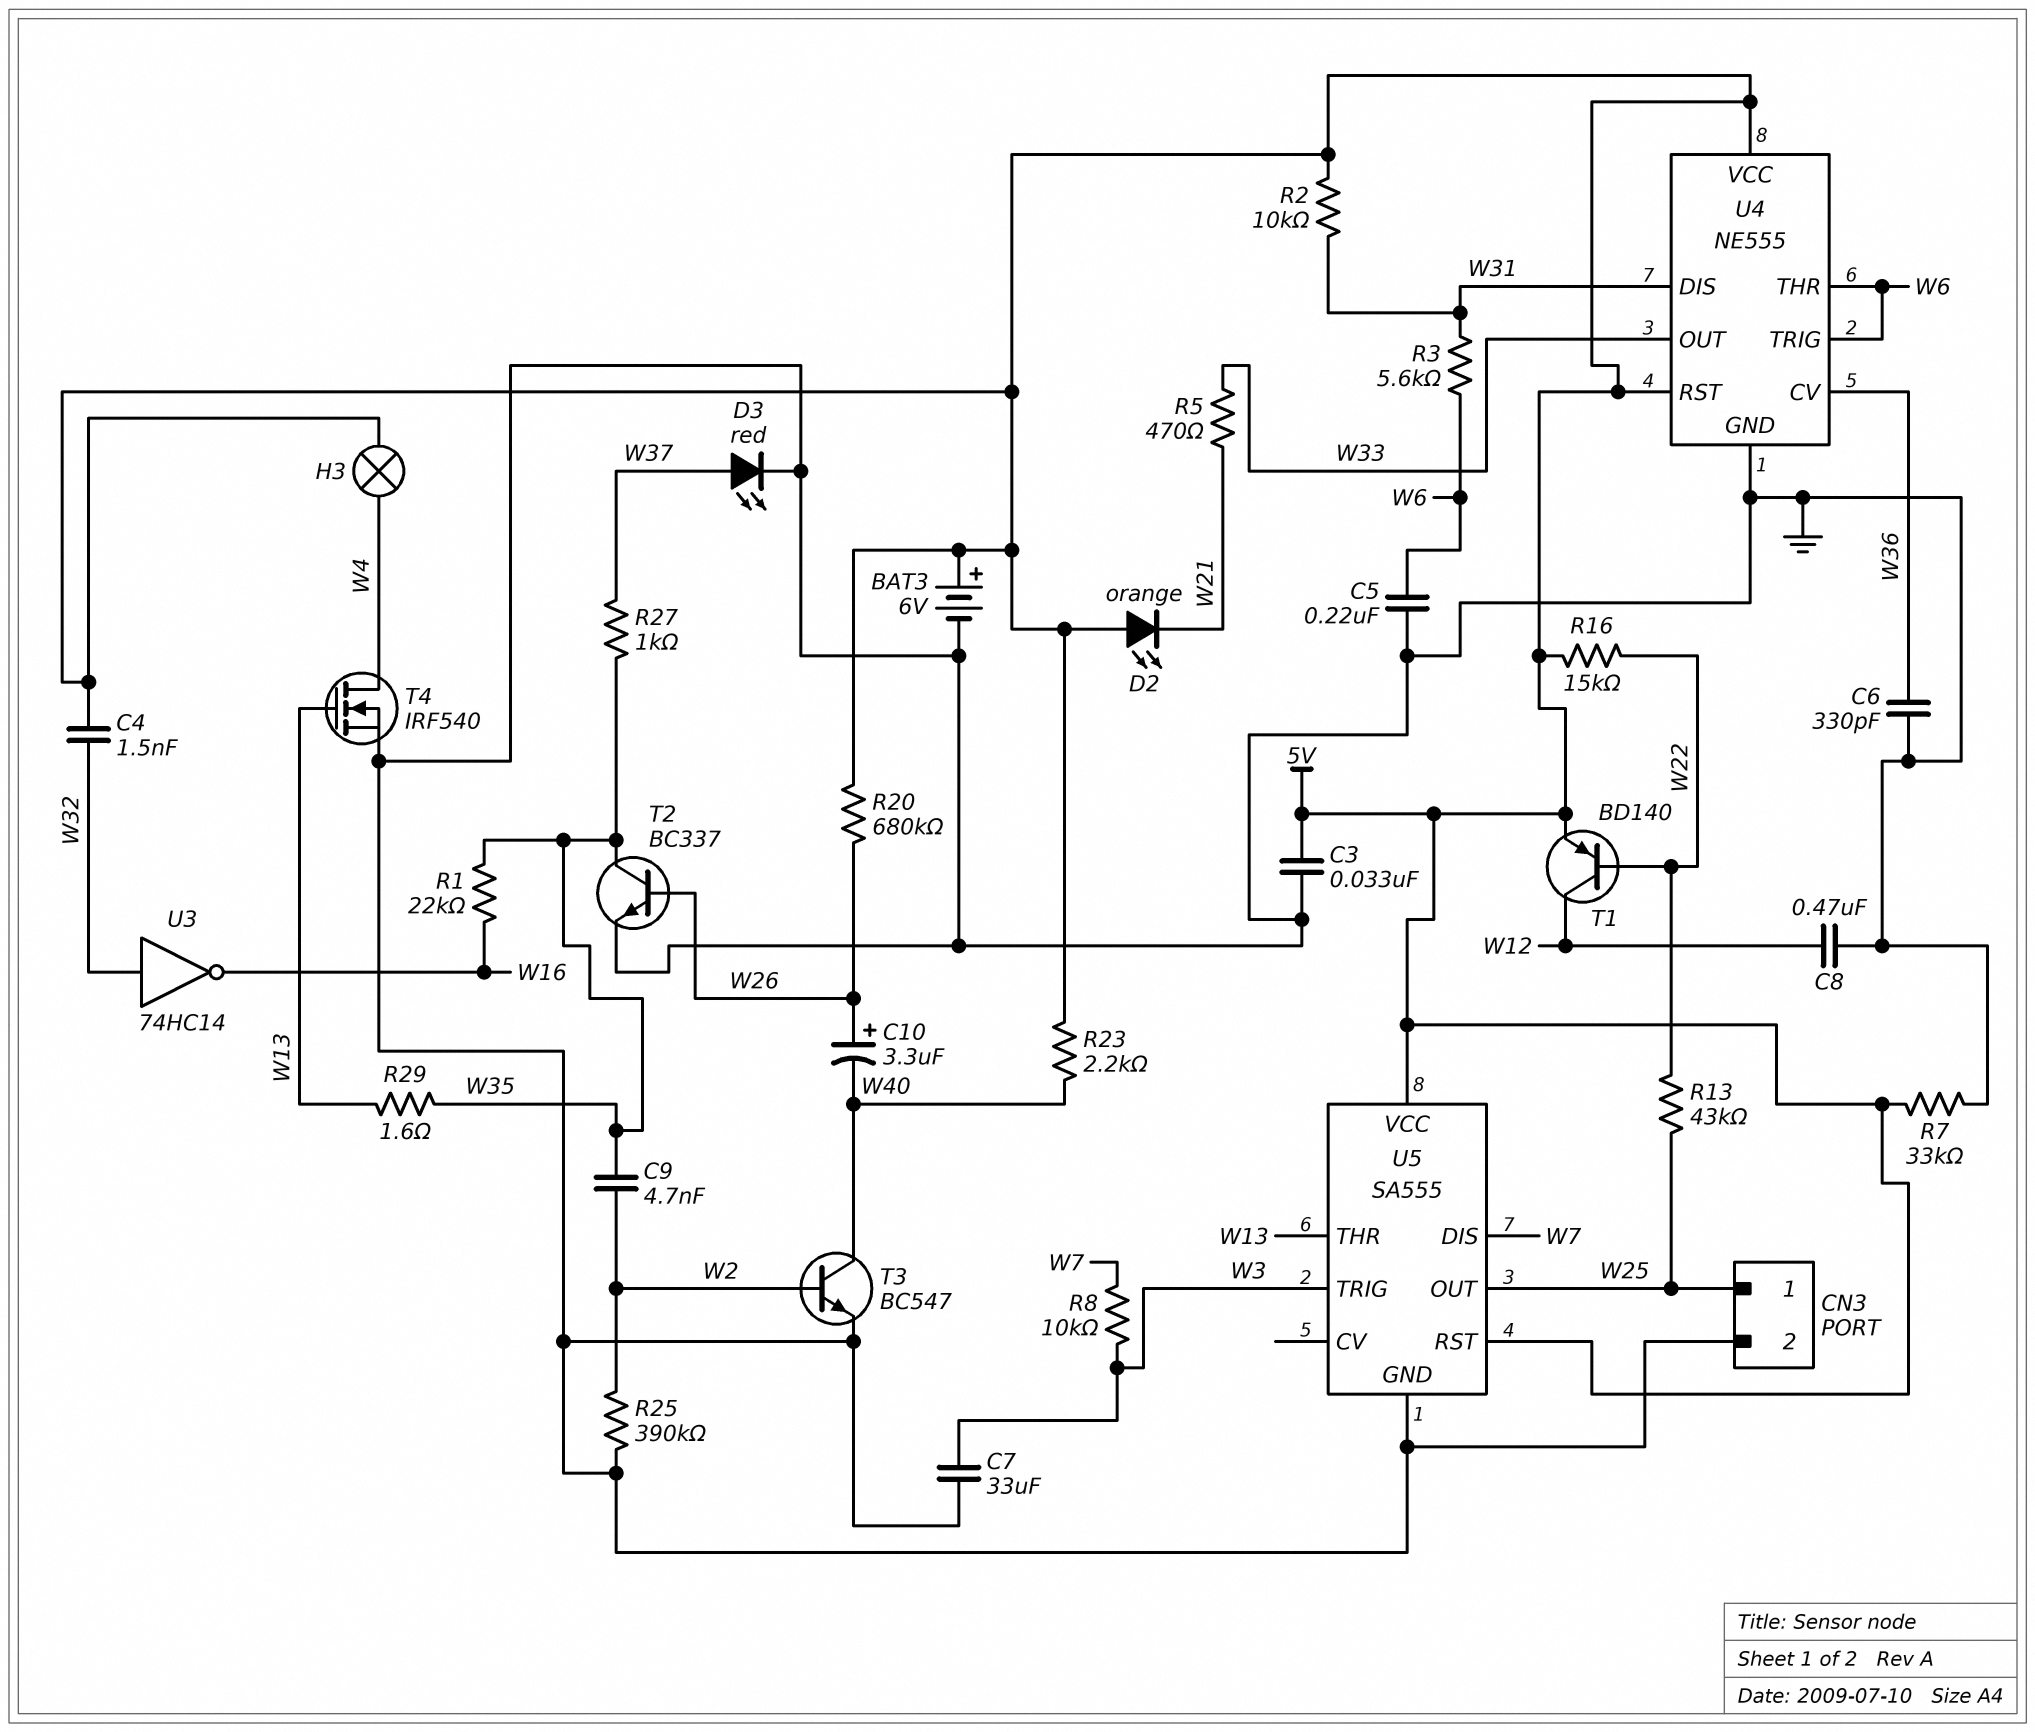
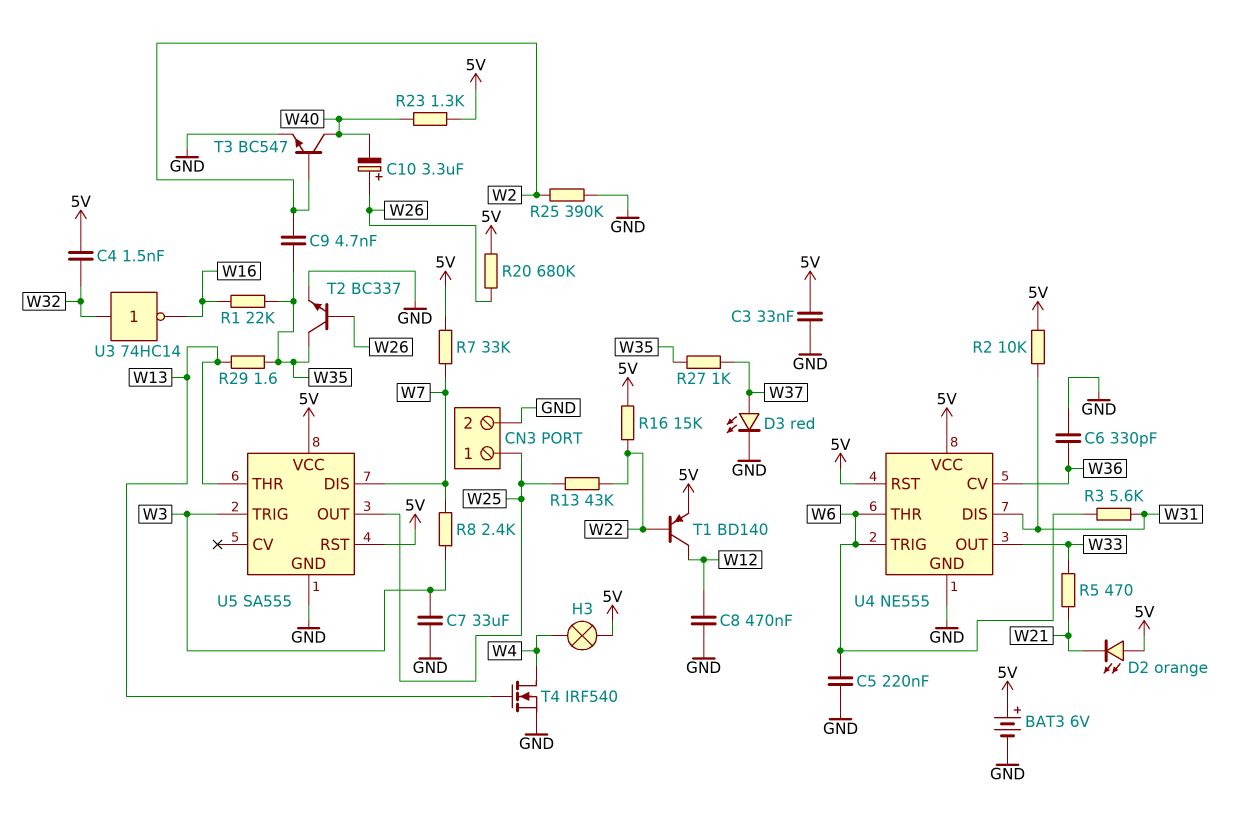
R7: 33k (5V, GND) -> 33k (5V, W7)
R8: 10k (W3, W7) -> 2.4k (W3, W7)
R23: 2.2k (5V, W40) -> 1.3k (5V, W40)

